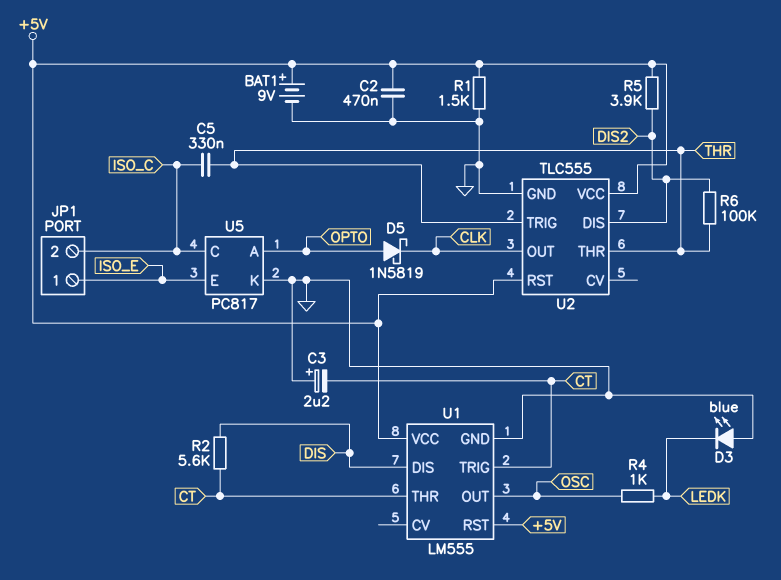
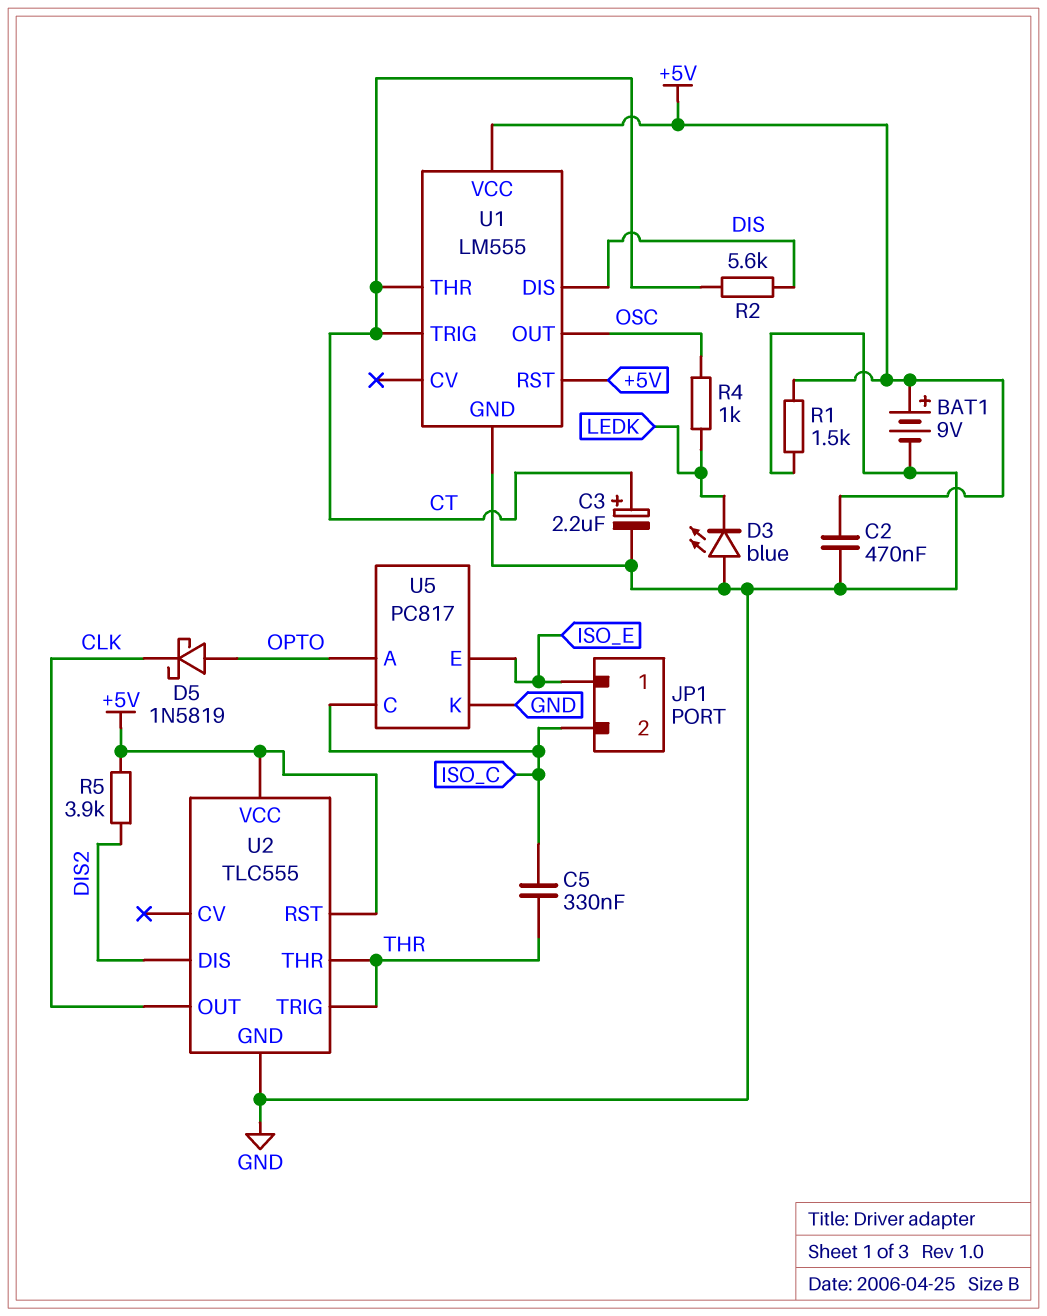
C3: 2.2uF (plus GND, minus CT) -> 2.2uF (plus CT, minus GND)
R6: 100k (DIS2, THR) -> none

